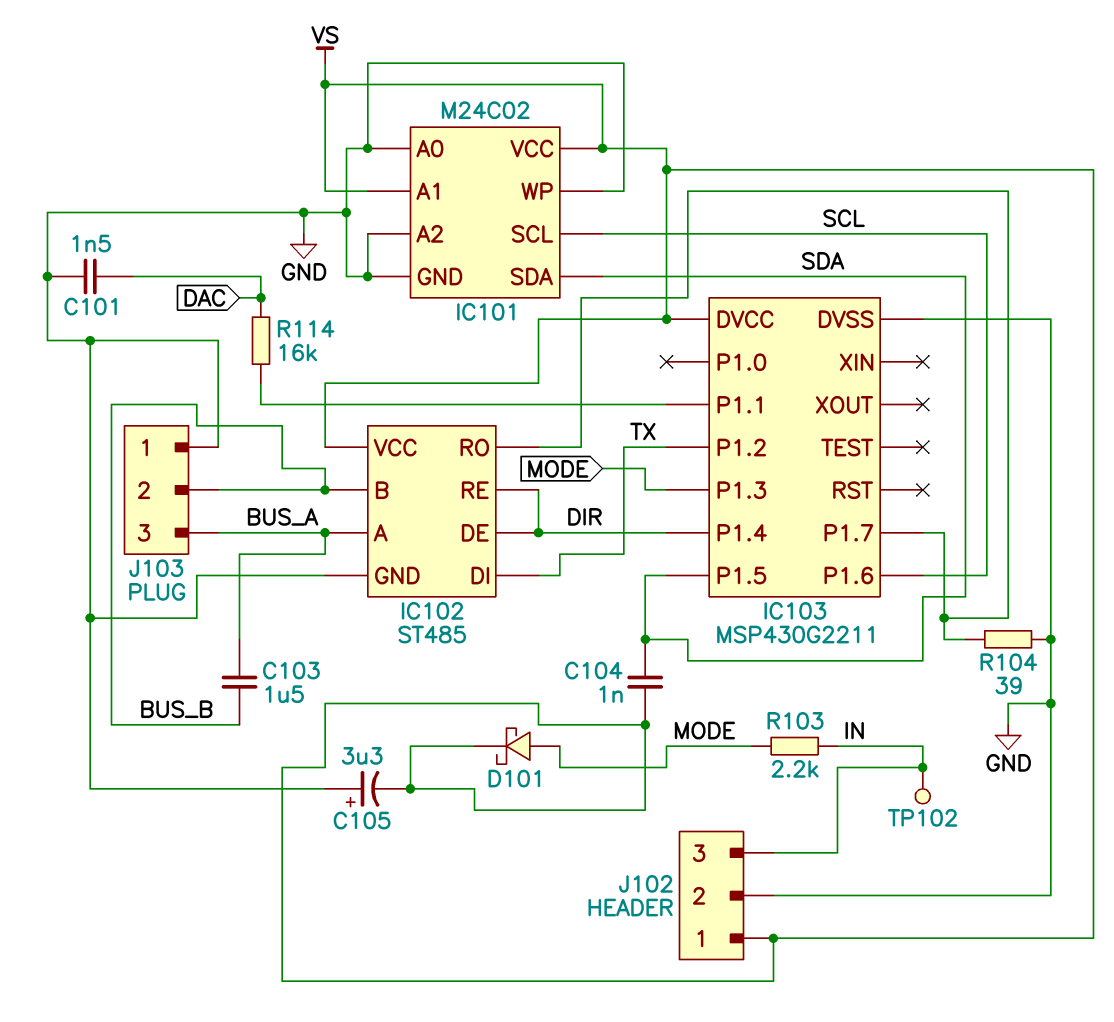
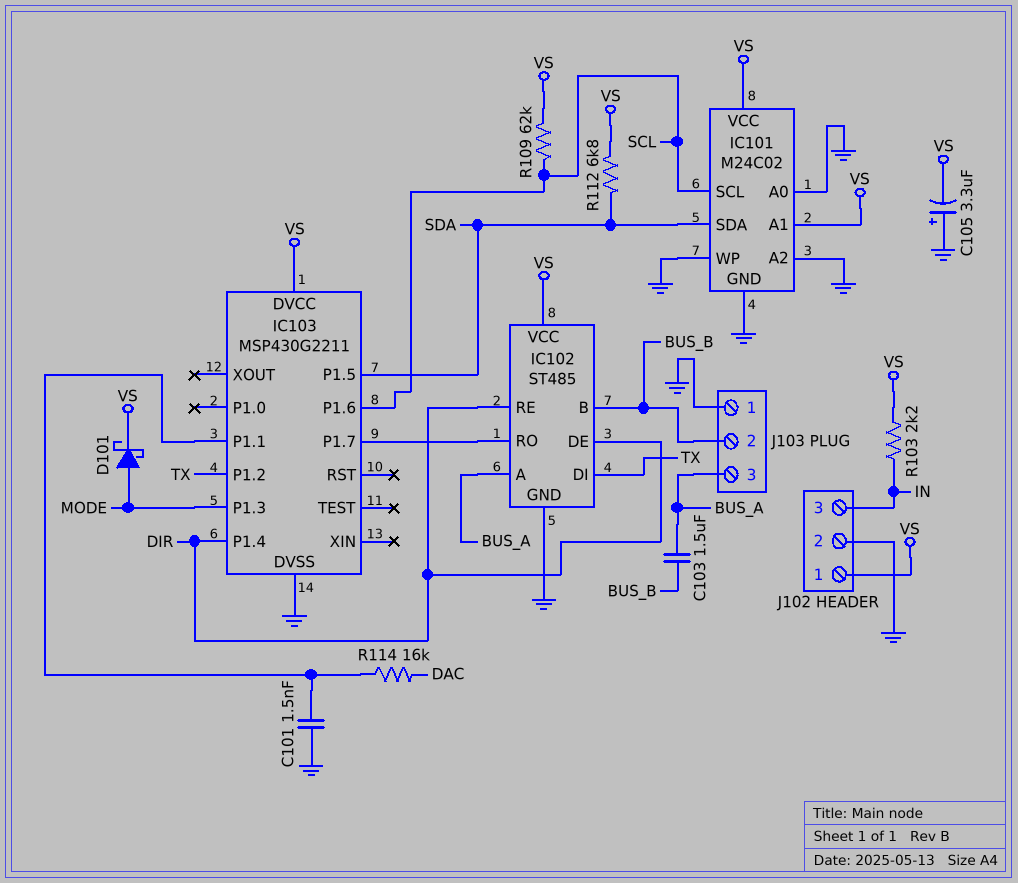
C101: 1.5nF (DAC, GND) -> 1.5nF (GND, IC103/P1.1)
C104: 1nF (SDA, VS) -> none
R103: 2.2k (IN, MODE) -> 2.2k (IN, VS)
R104: 39 (GND, IC102/RO) -> none
R109: none -> 62k (SCL, VS)
R112: none -> 6.8k (SDA, VS)
TP102: test point (IN) -> none

